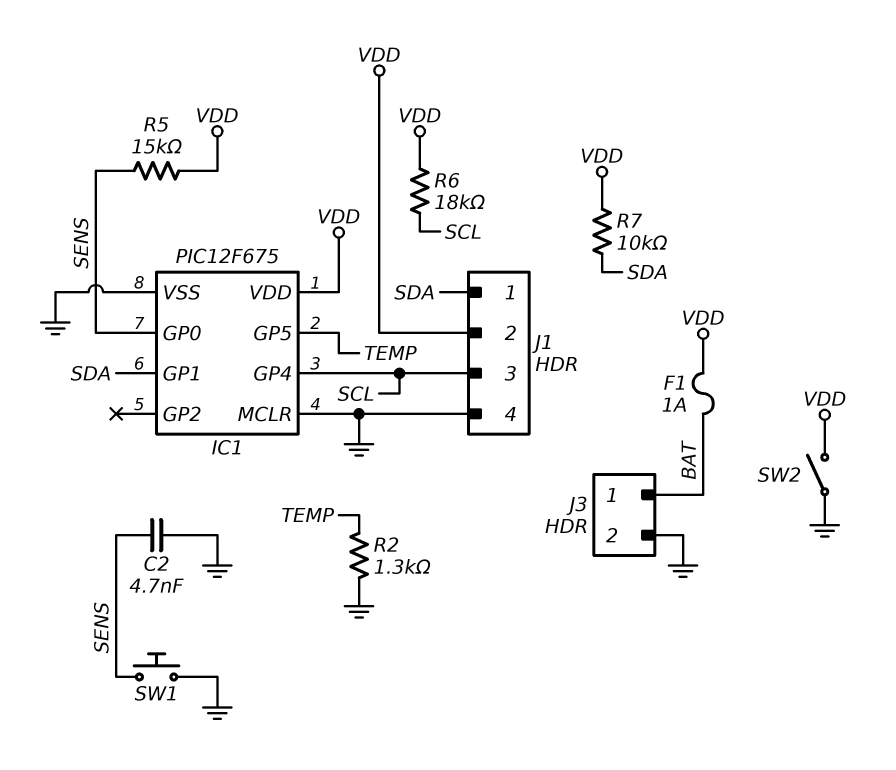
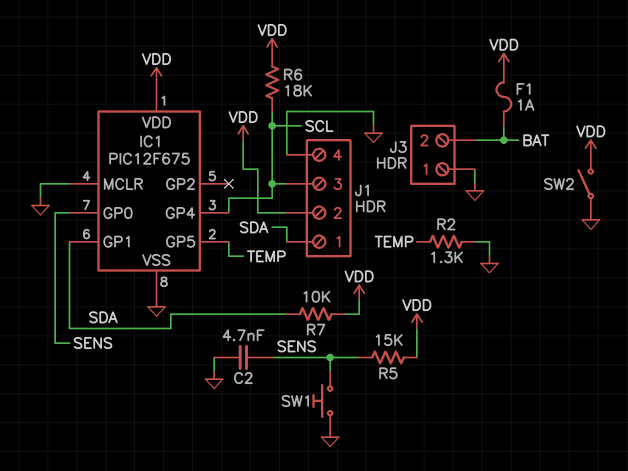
J3 pin 1: BAT -> GND
J3 pin 2: GND -> BAT

